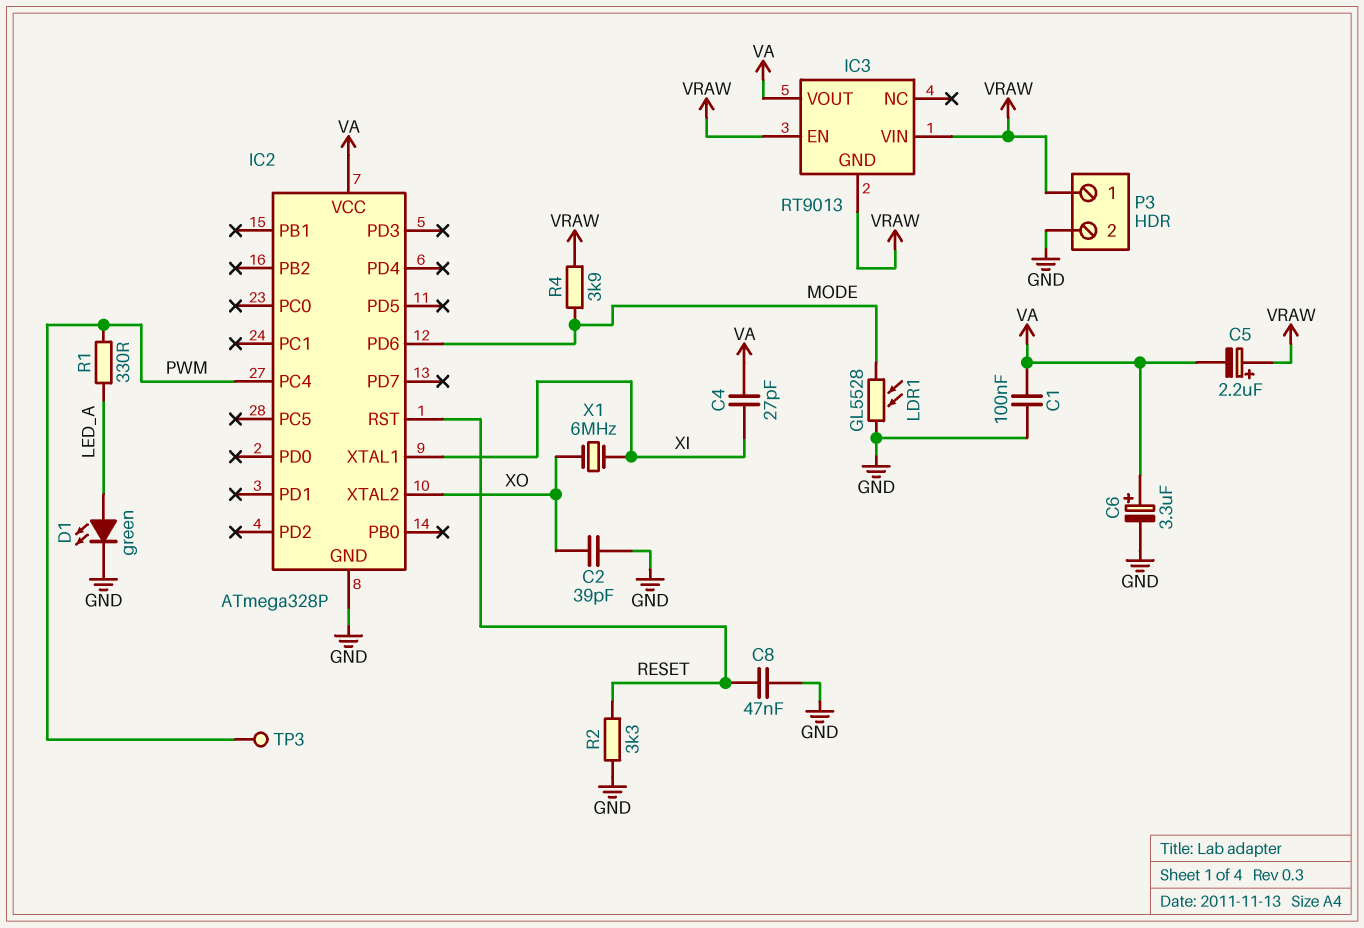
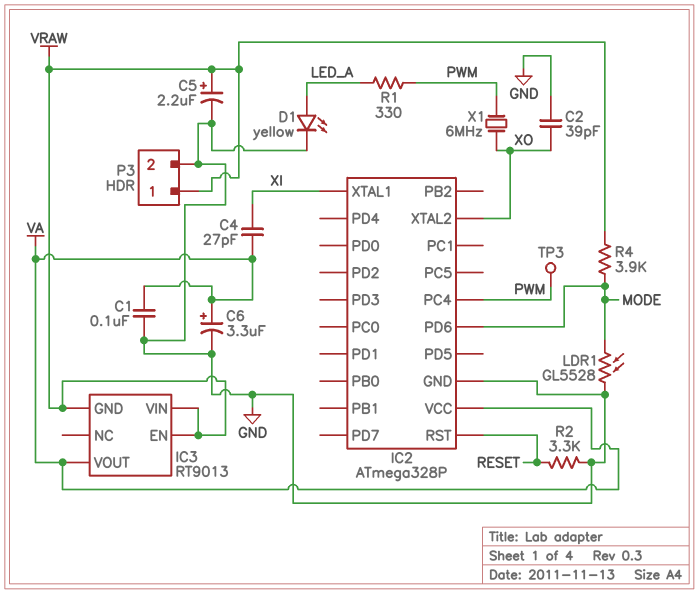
C5: 2.2uF (plus VRAW, minus VA) -> 2.2uF (plus VRAW, minus GND)
C8: 47nF (GND, RESET) -> none
D1: LED green (A LED_A, K GND) -> LED yellow (A LED_A, K GND)
X1: 6MHz (XI, XO) -> 6MHz (PWM, XO)

